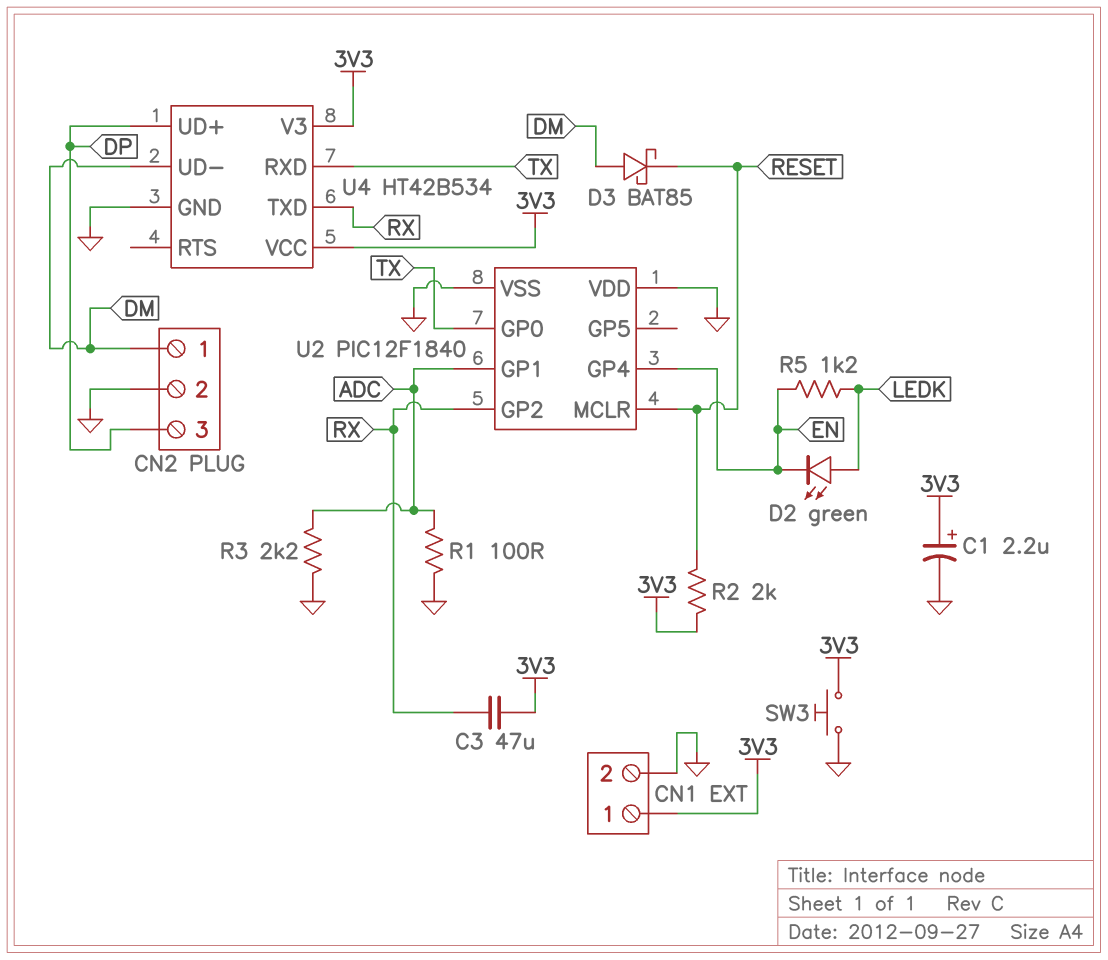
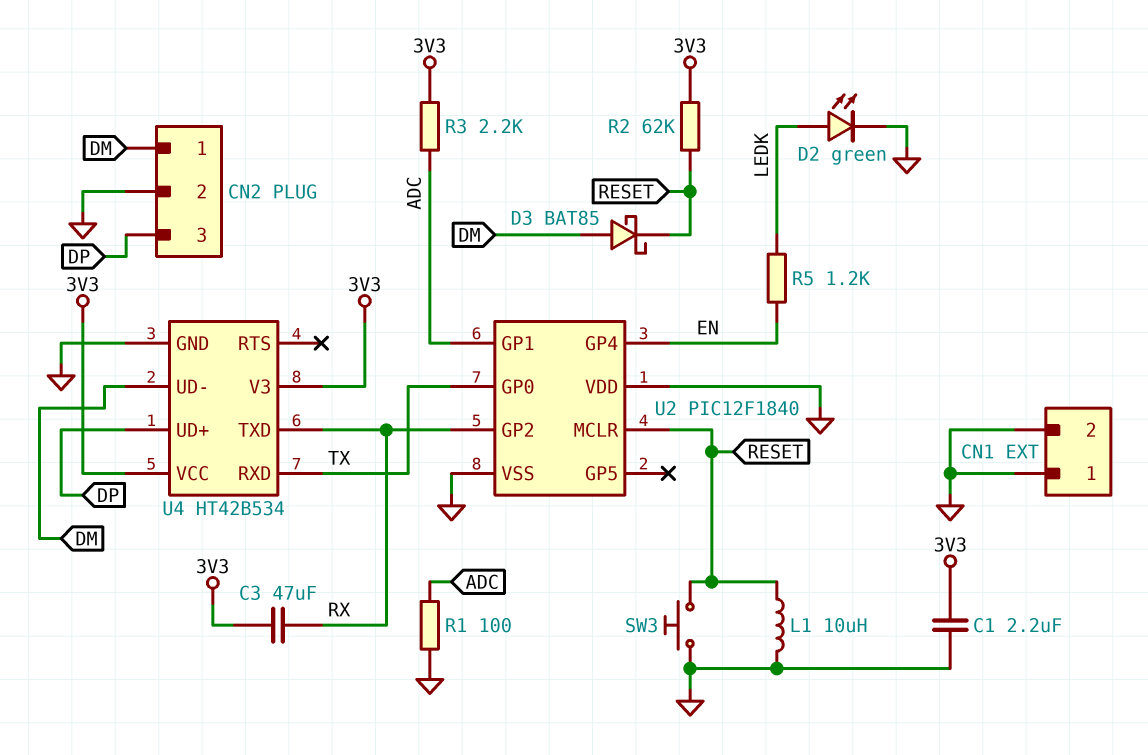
C1: 2.2uF (plus 3V3, minus GND) -> 2.2uF (3V3, GND)
CN1 pin 1: 3V3 -> GND
D2: LED green (A LEDK, K EN) -> LED green (A LEDK, K GND)
L1: none -> 10uH (GND, RESET)
R2: 2k (3V3, RESET) -> 62k (3V3, RESET)
R3: 2.2k (ADC, GND) -> 2.2k (3V3, ADC)
SW3: button (3V3, GND) -> button (GND, RESET)

